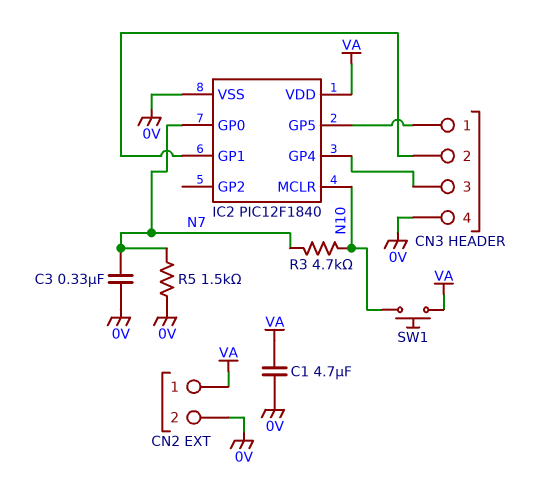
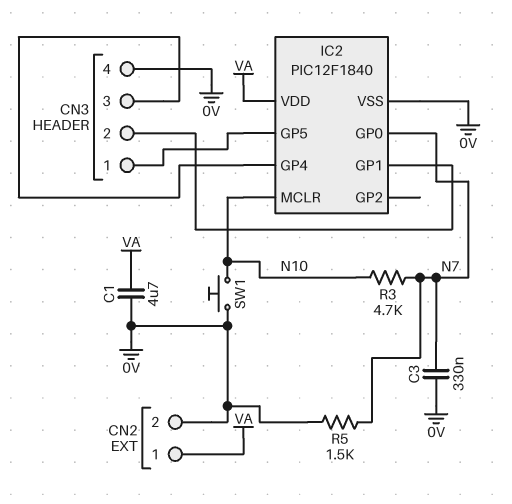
SW1: button (N10, VA) -> button (0V, N10)

